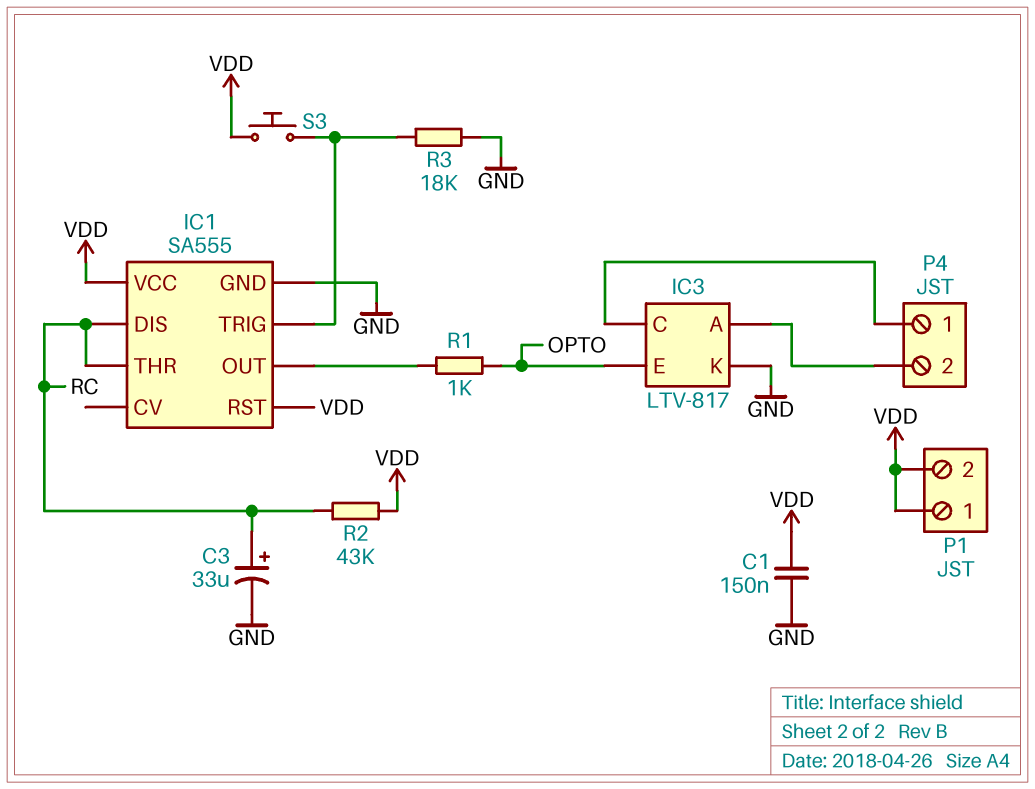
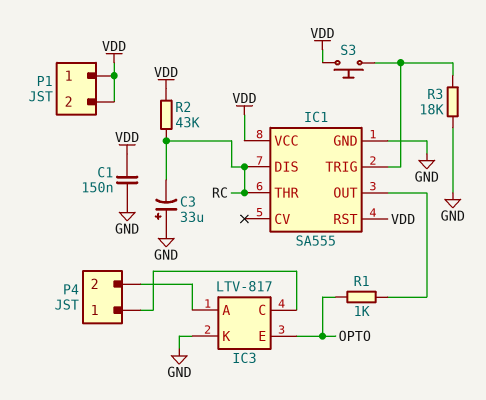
C3: 33uF (plus RC, minus GND) -> 33uF (plus GND, minus RC)

